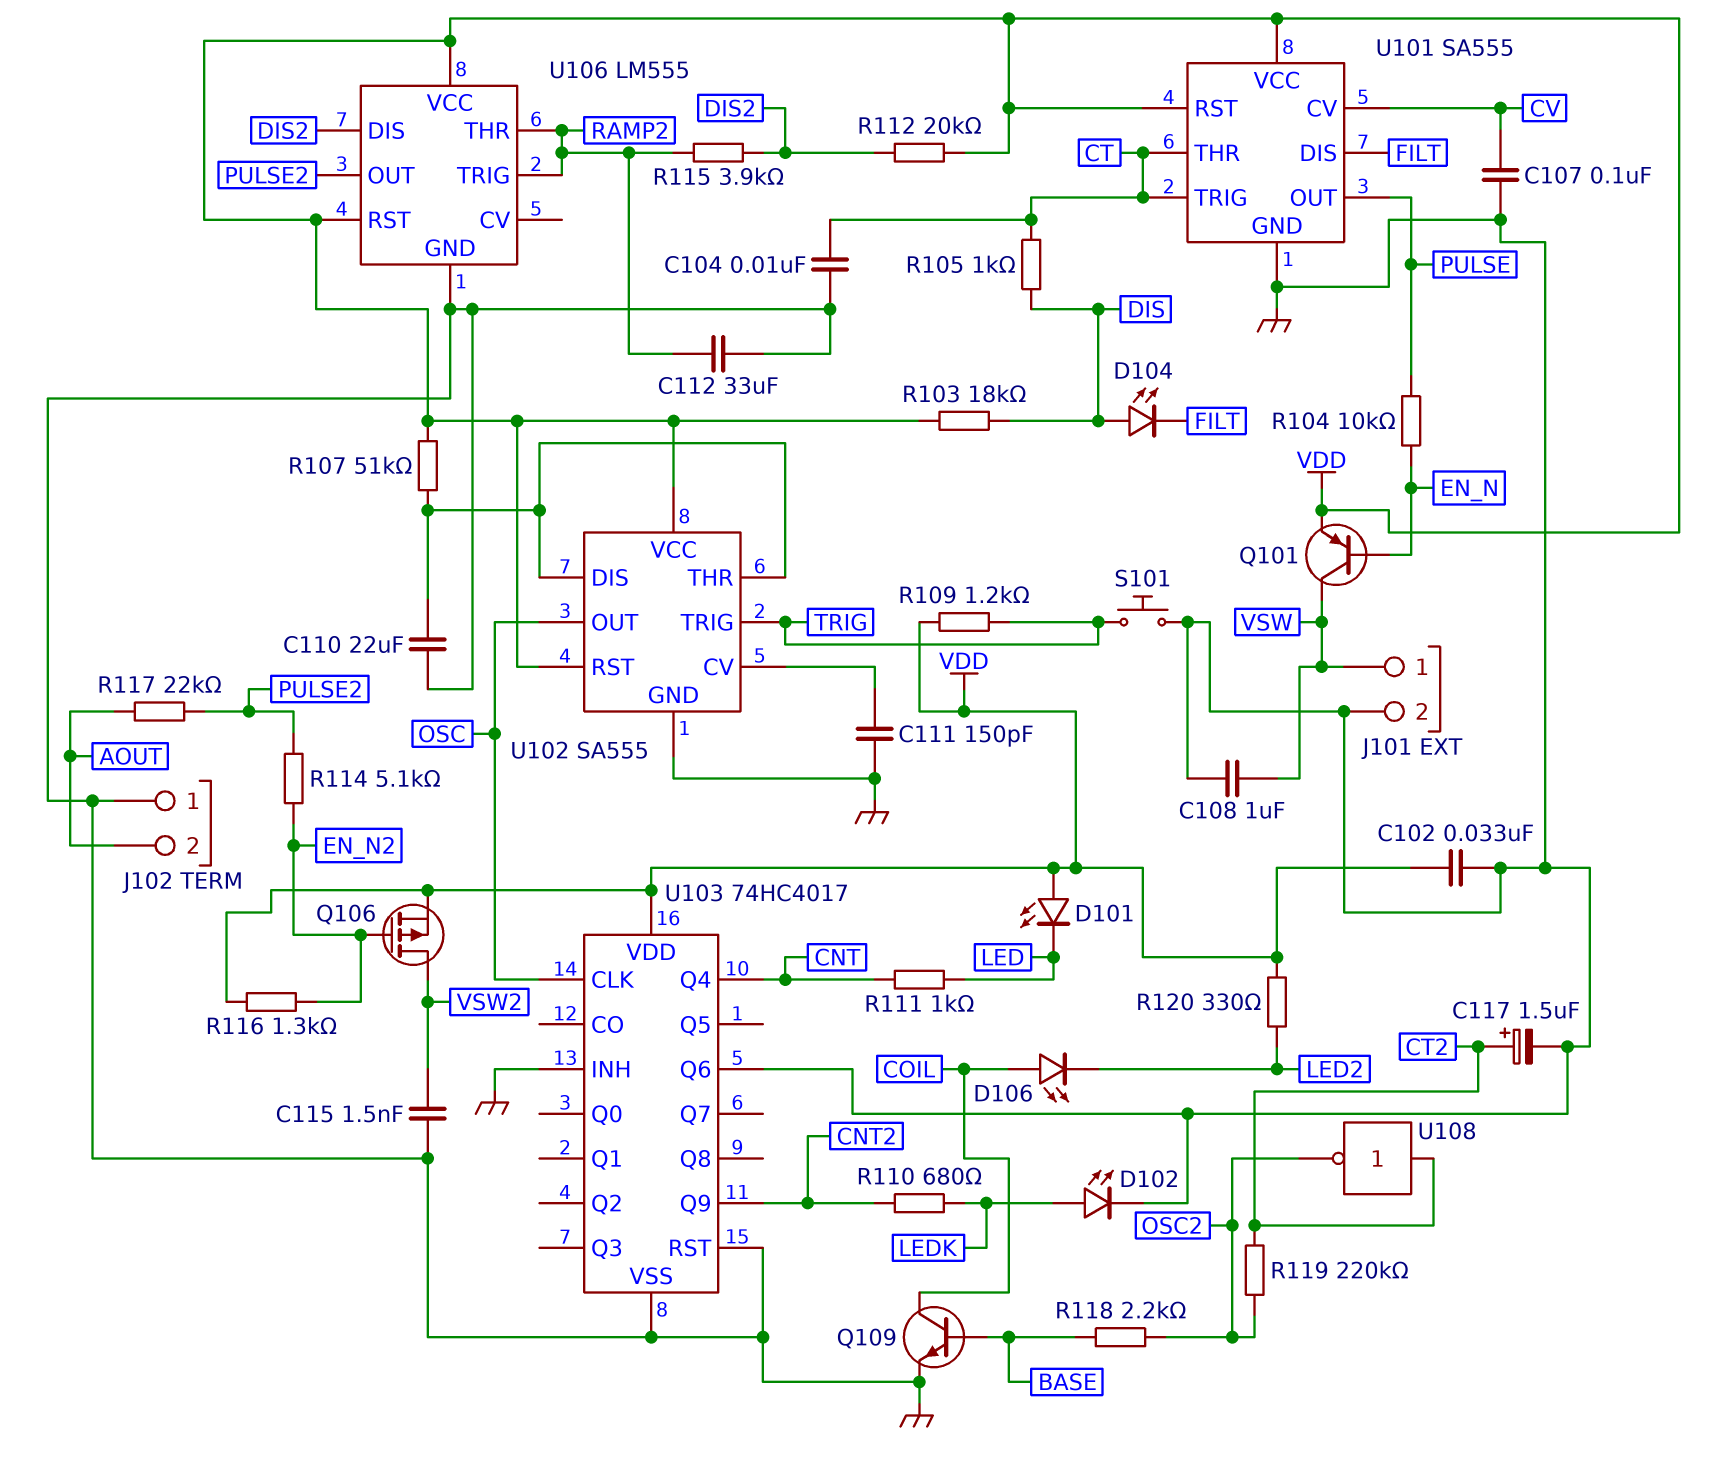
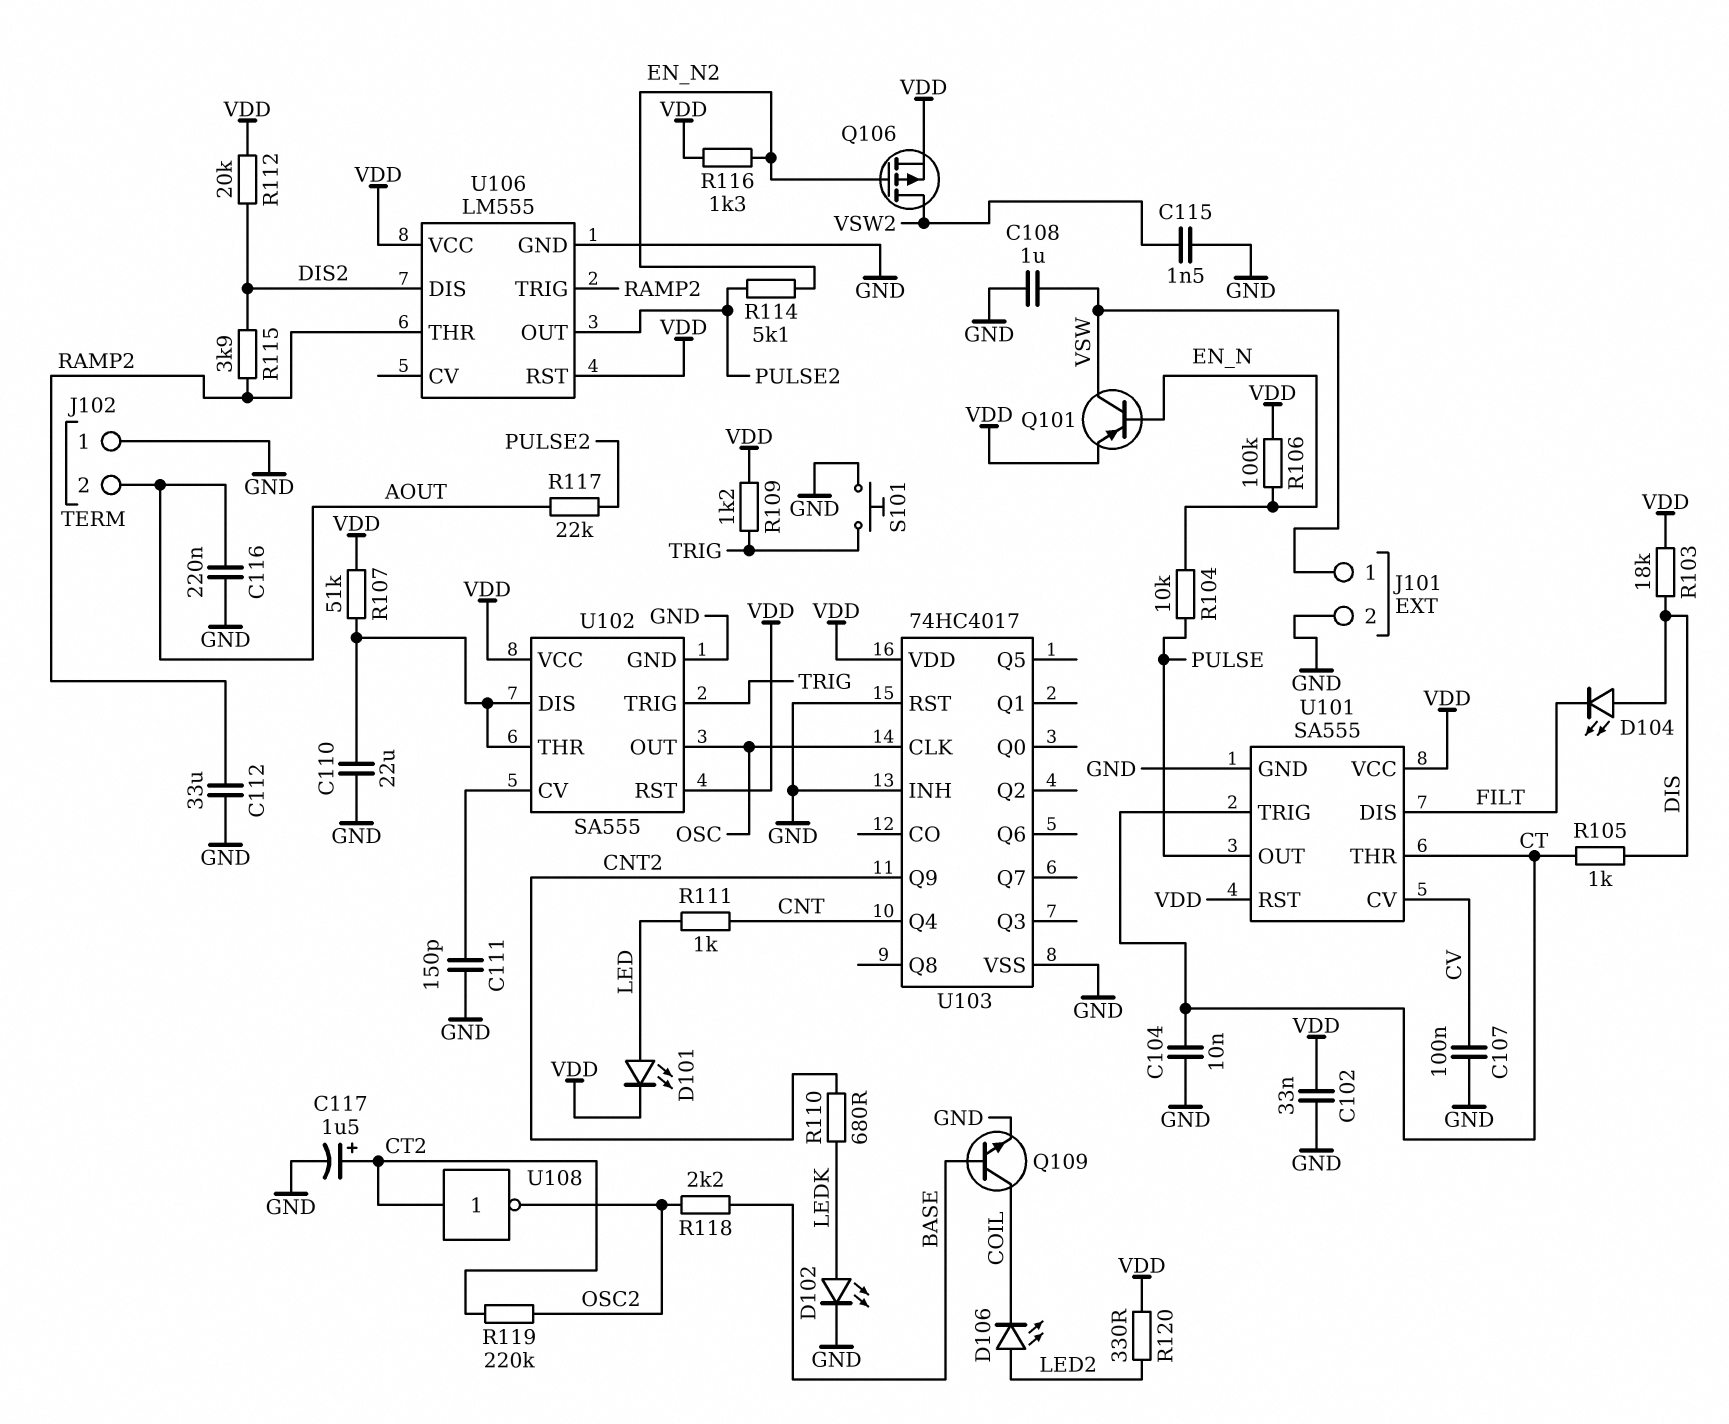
C116: none -> 220nF (AOUT, GND)
D101: LED (A VDD, K LED) -> LED (A LED, K VDD)
D106: LED (A COIL, K LED2) -> LED (A LED2, K COIL)
R106: none -> 100k (EN_N, VDD)
U103 pin Q6: GND -> none

